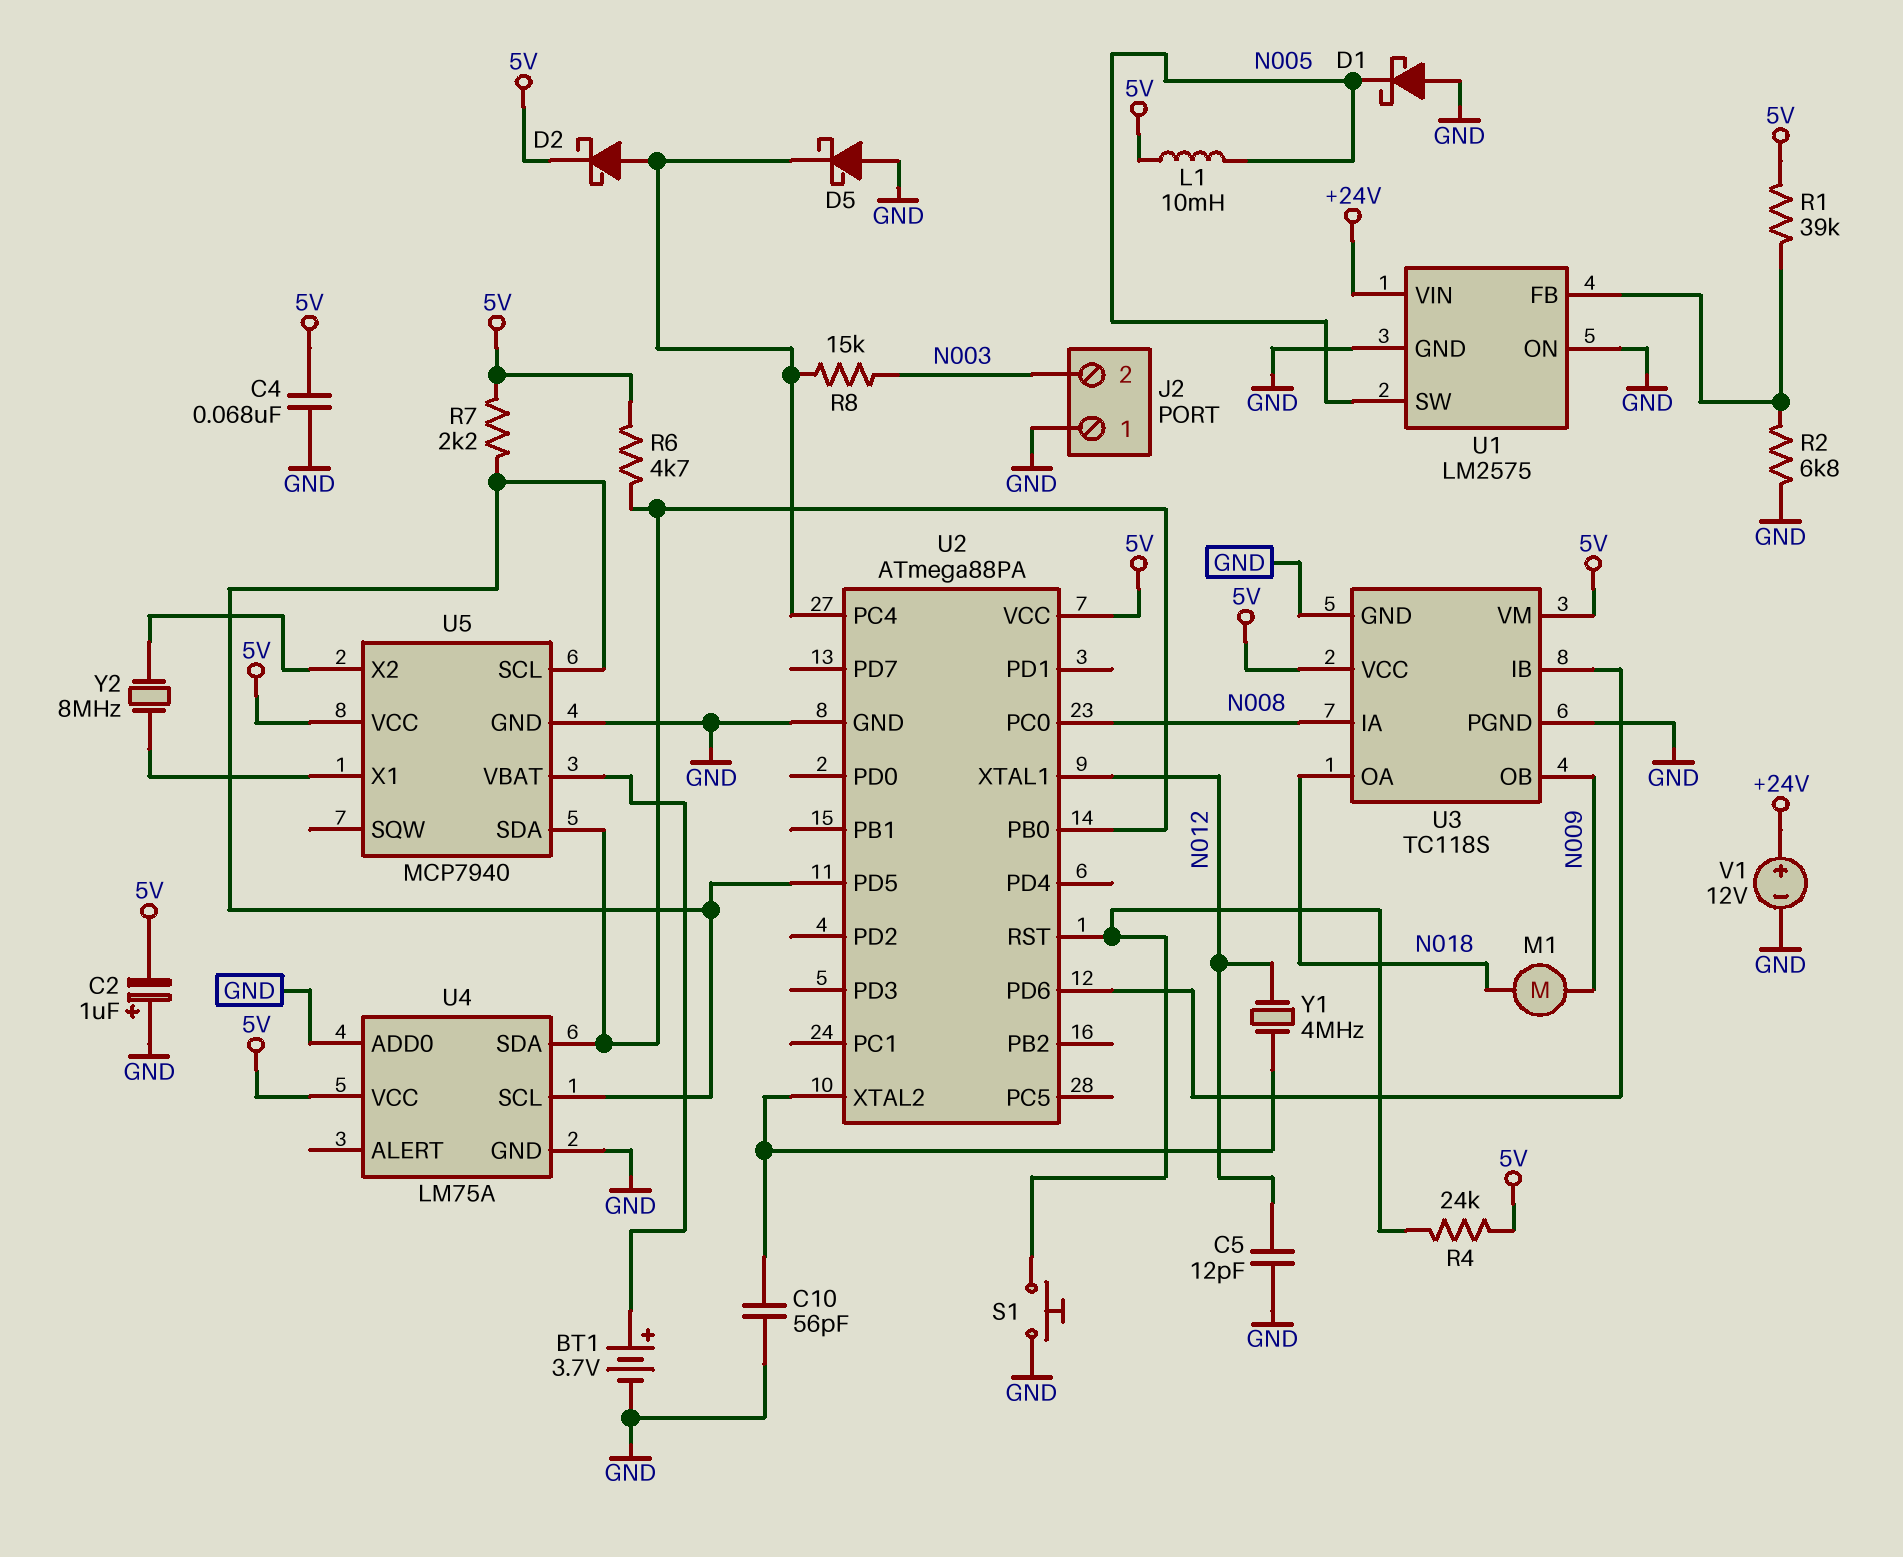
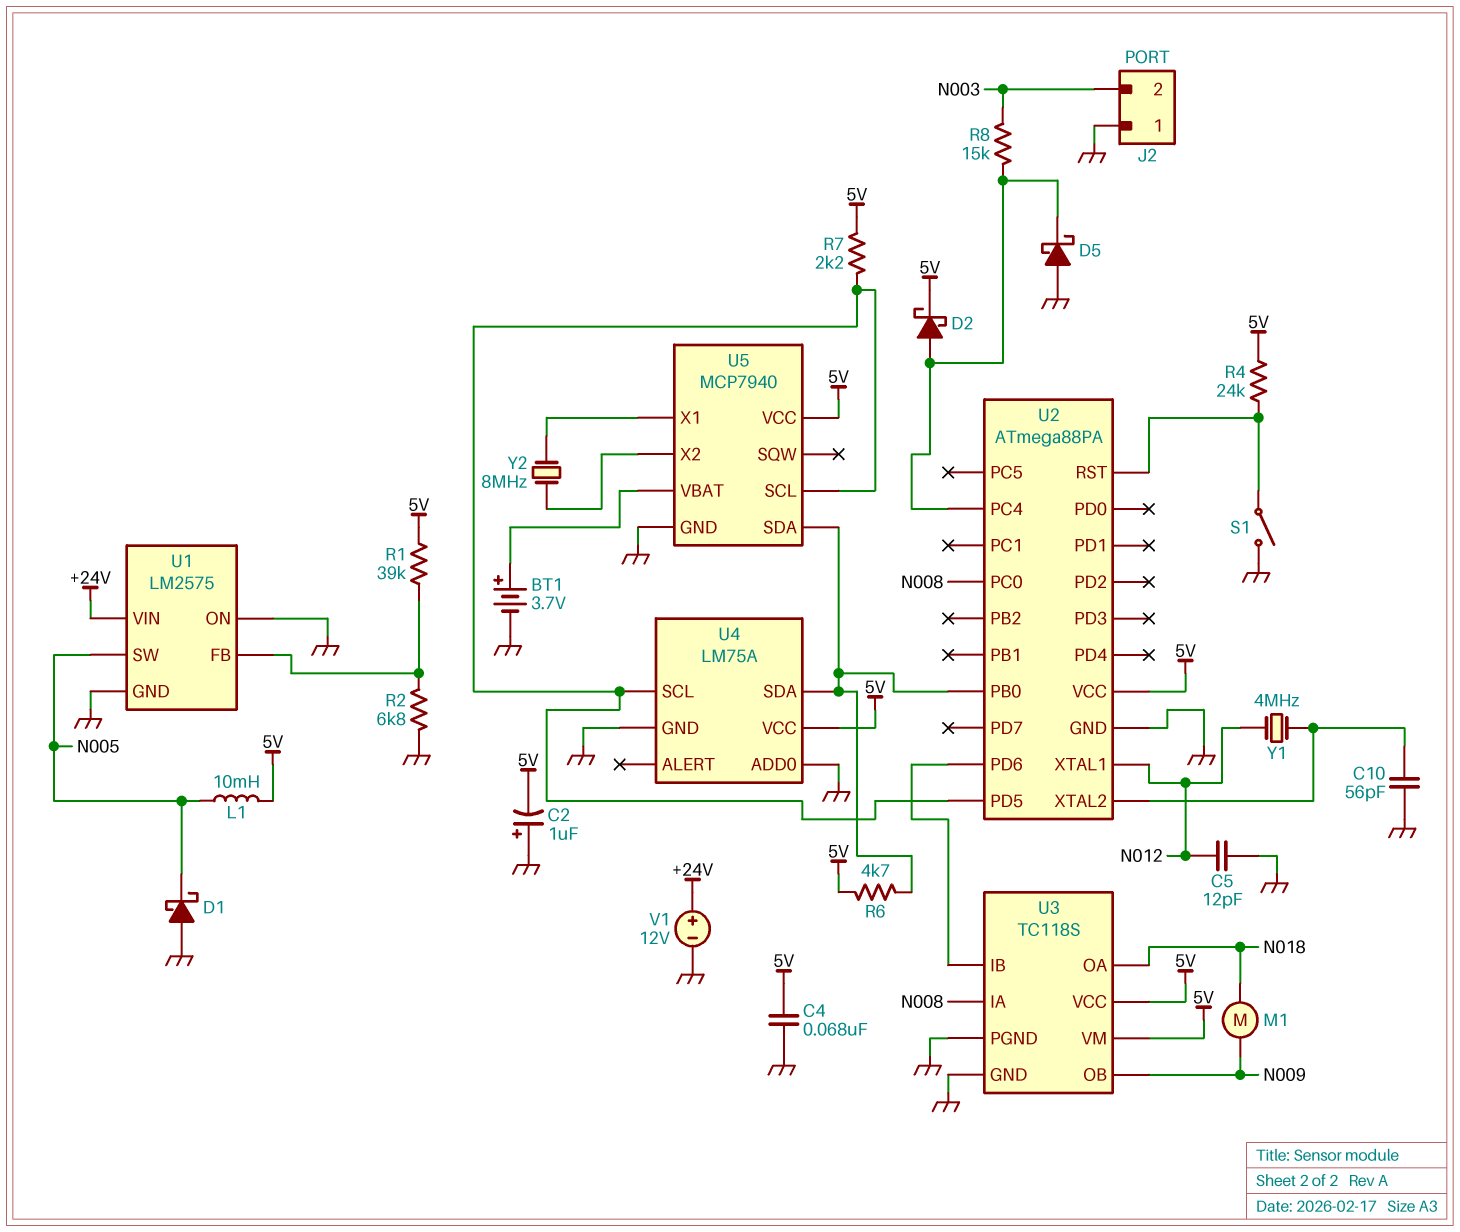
S1: button (GND, U2/RST) -> switch (GND, U2/RST)

